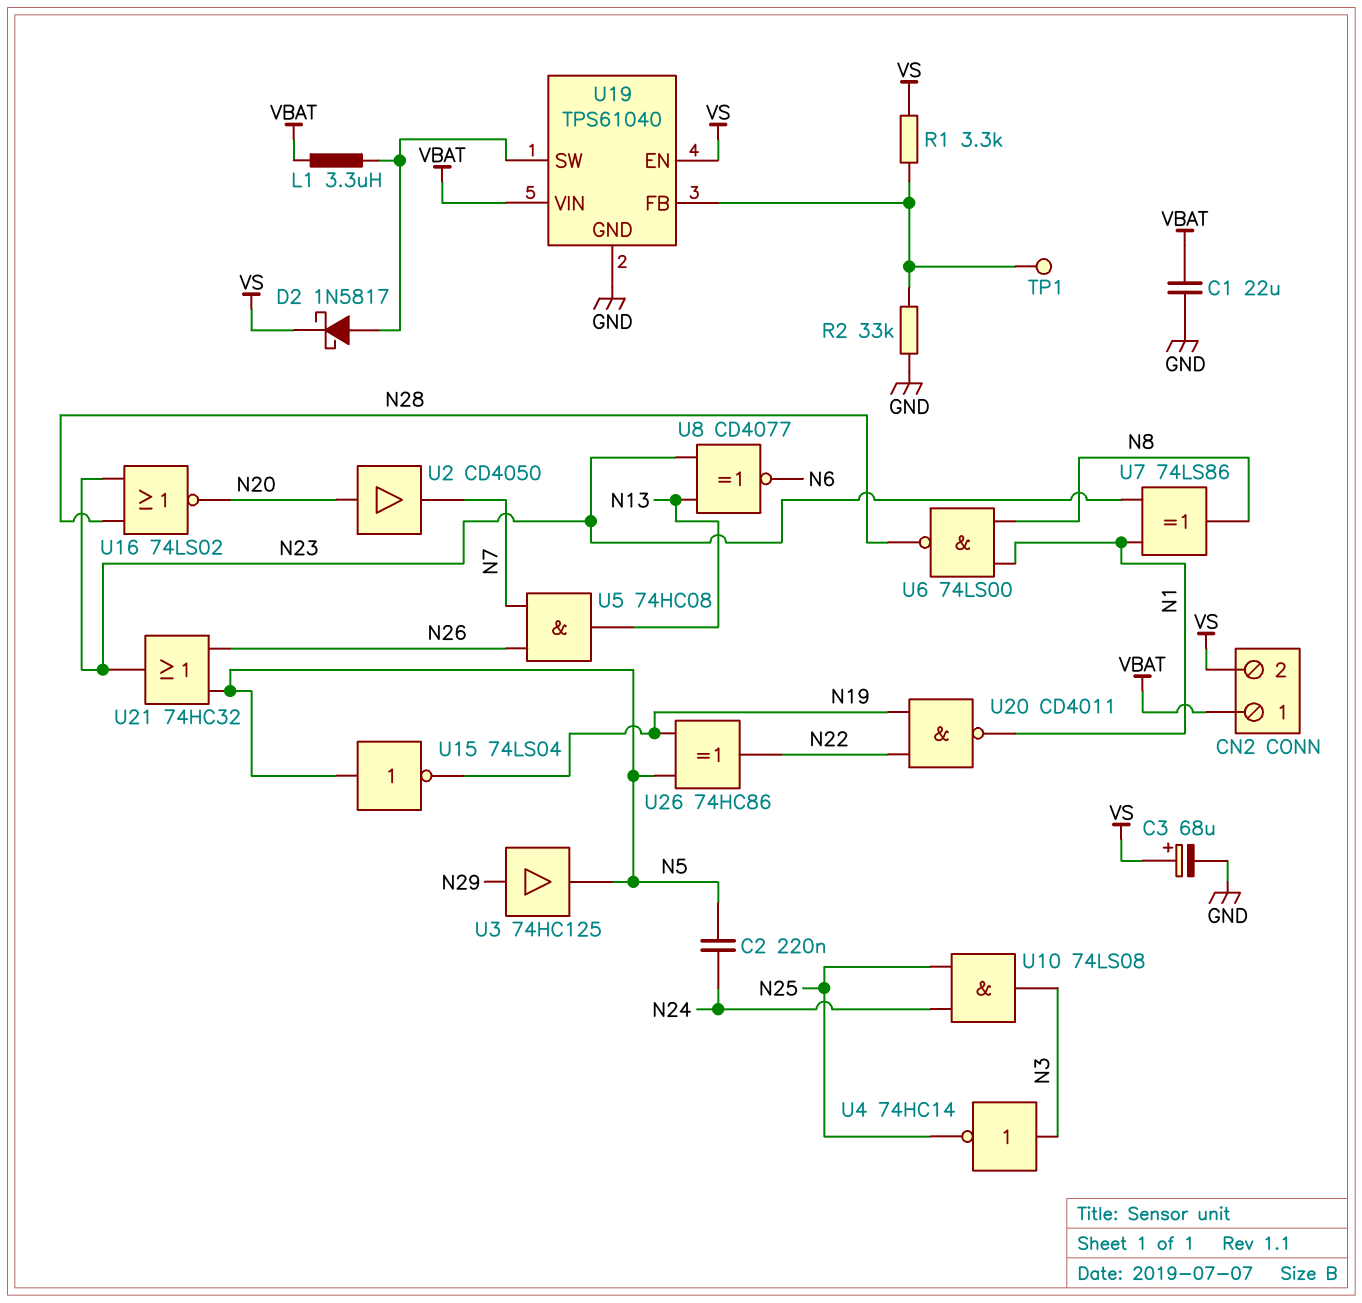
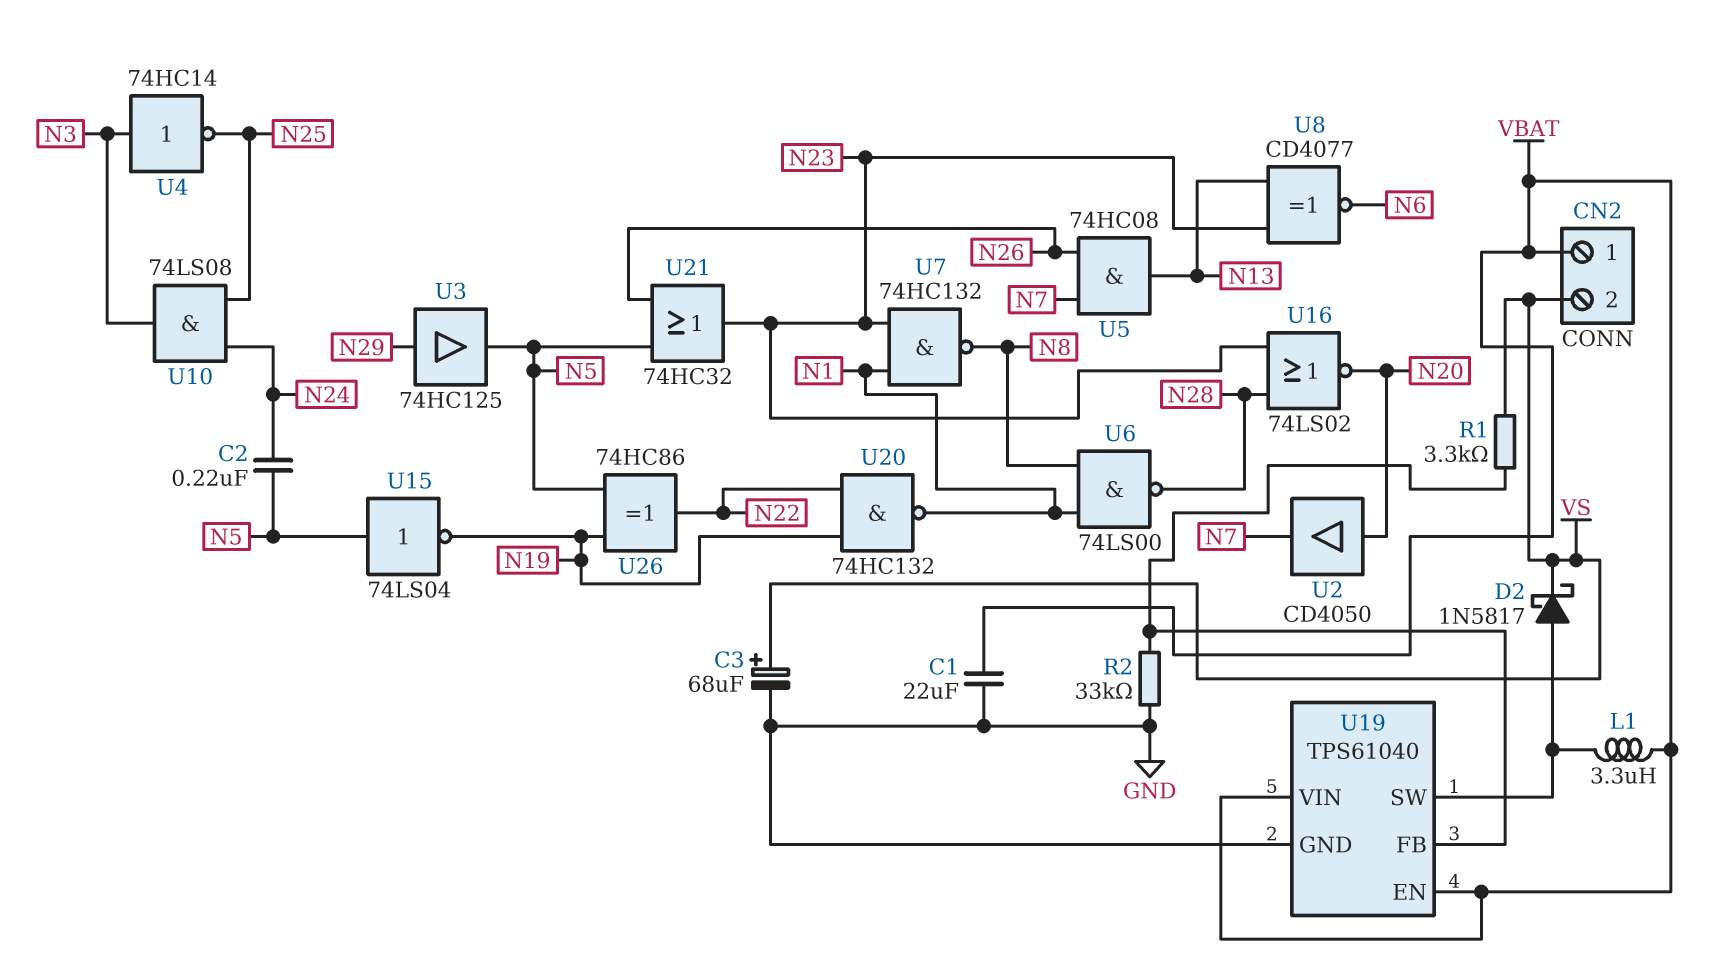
TP1: test point (U19/FB) -> none
U7: XOR 74LS86 (in N1, in N23, out N8) -> NAND 74HC132 (in N1, in N23, out N8)
U19 pin EN: VS -> VBAT
U20: NAND CD4011 (in N19, in N22, out N1) -> NAND 74HC132 (in N19, in N22, out N1)

